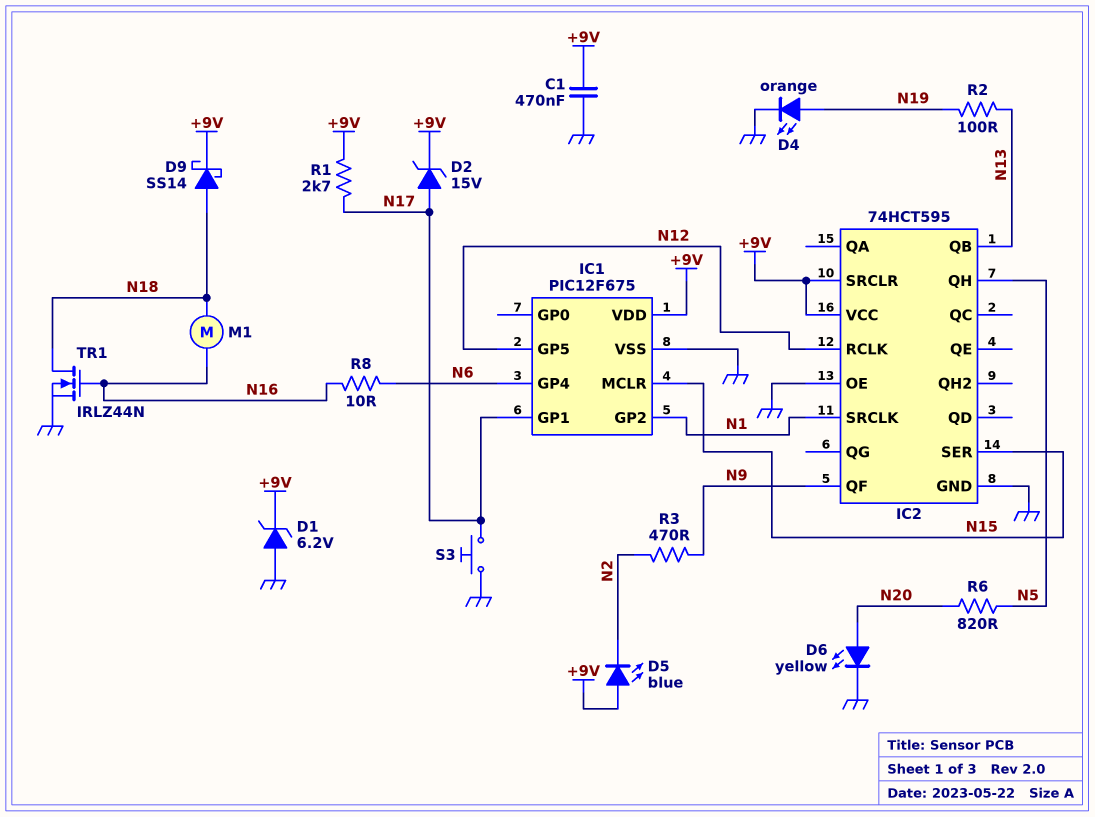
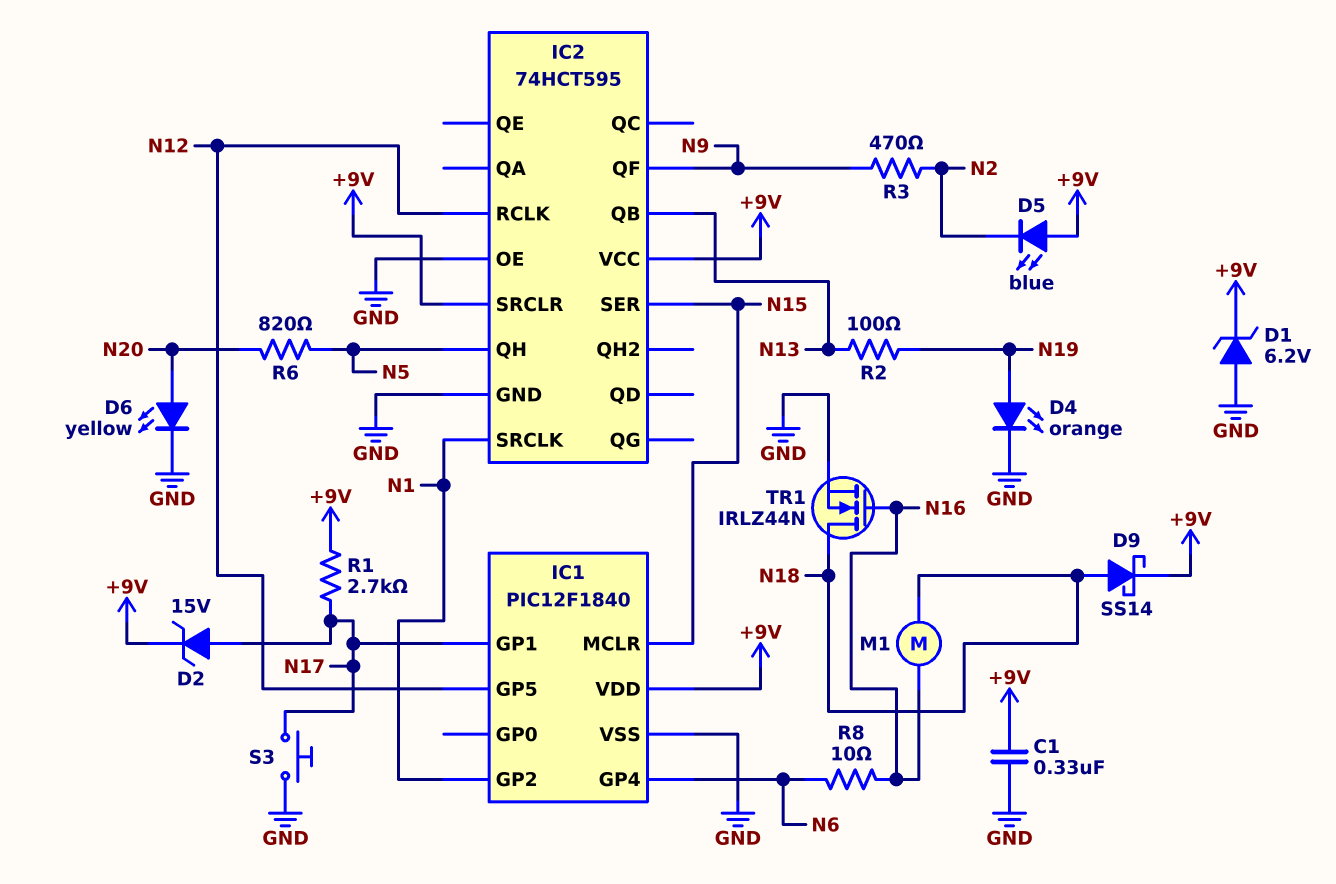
C1: 470nF (+9V, GND) -> 330nF (+9V, GND)
IC1: PIC12F675 -> PIC12F1840

